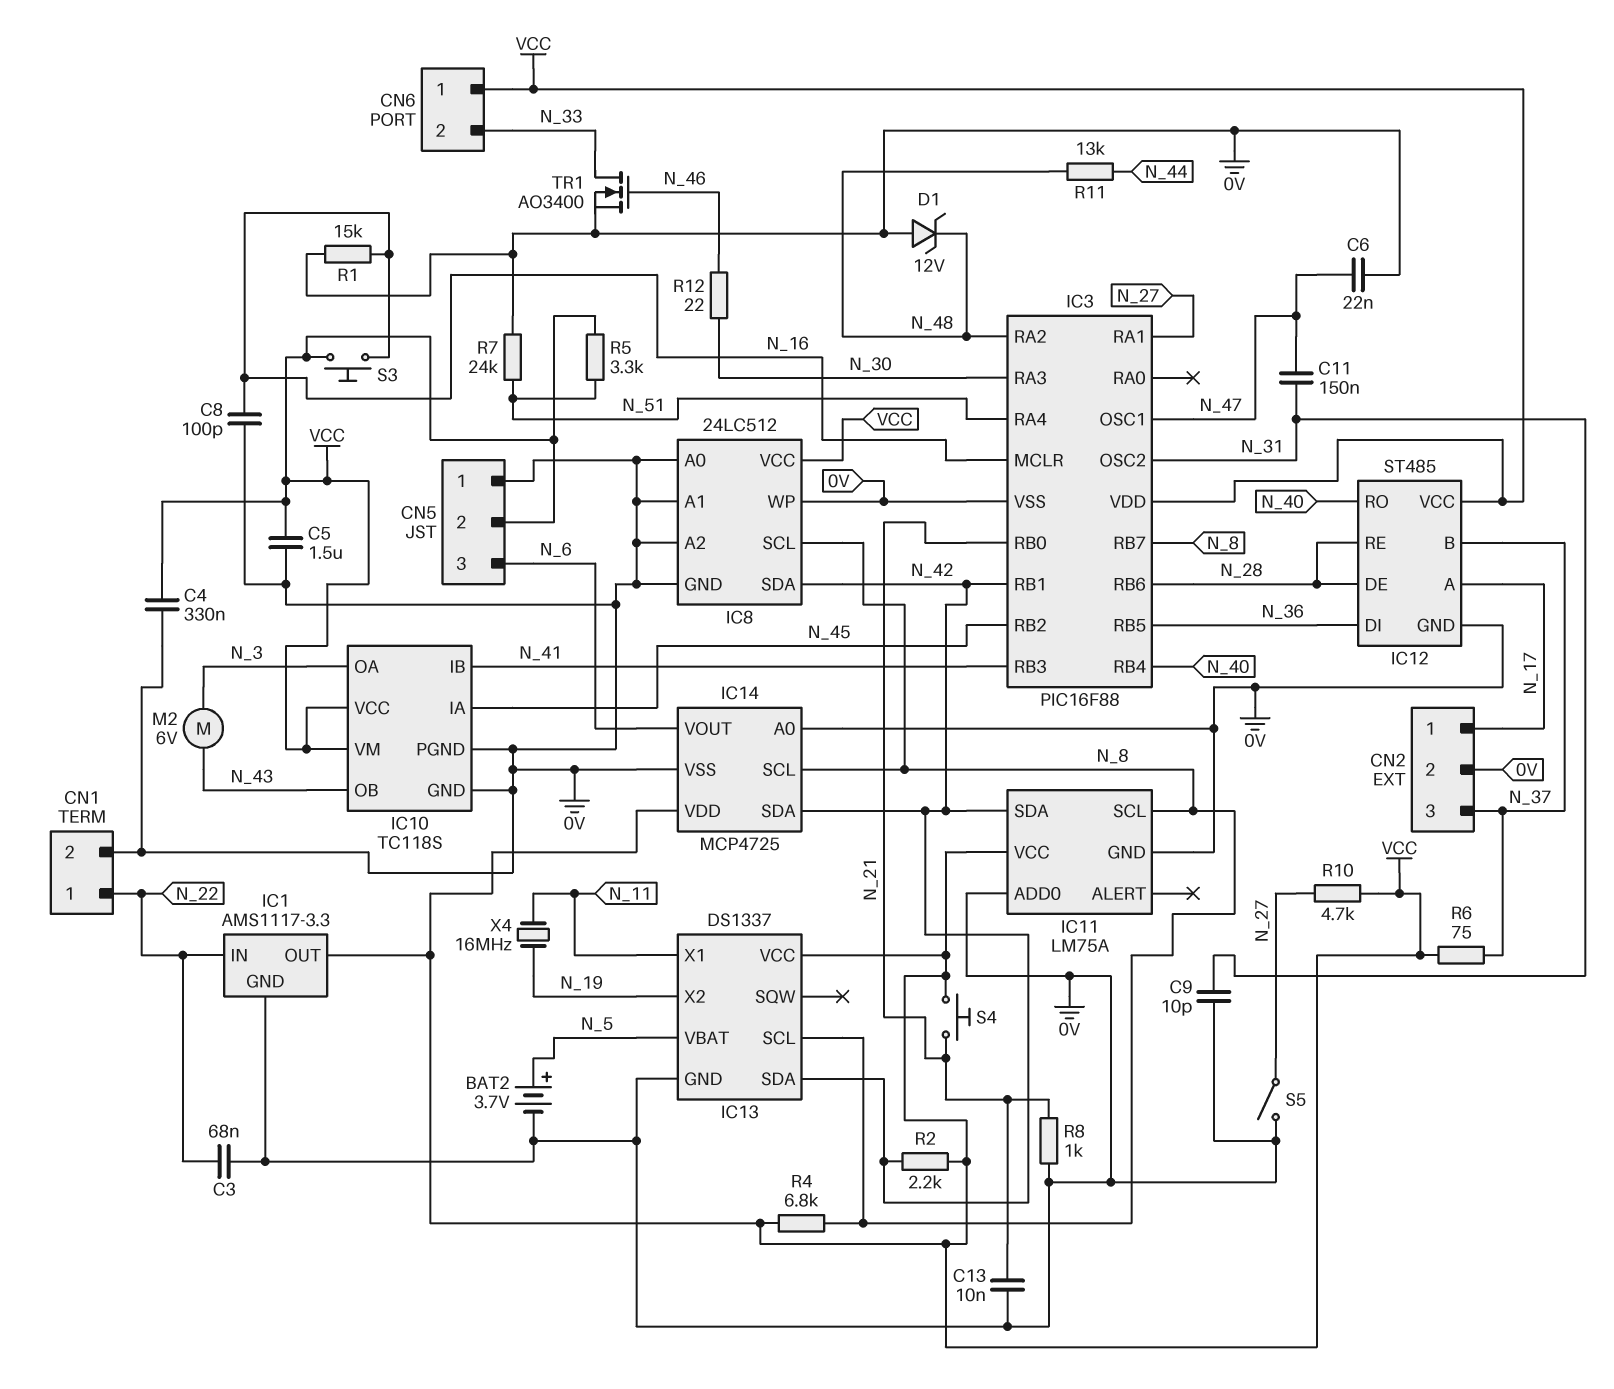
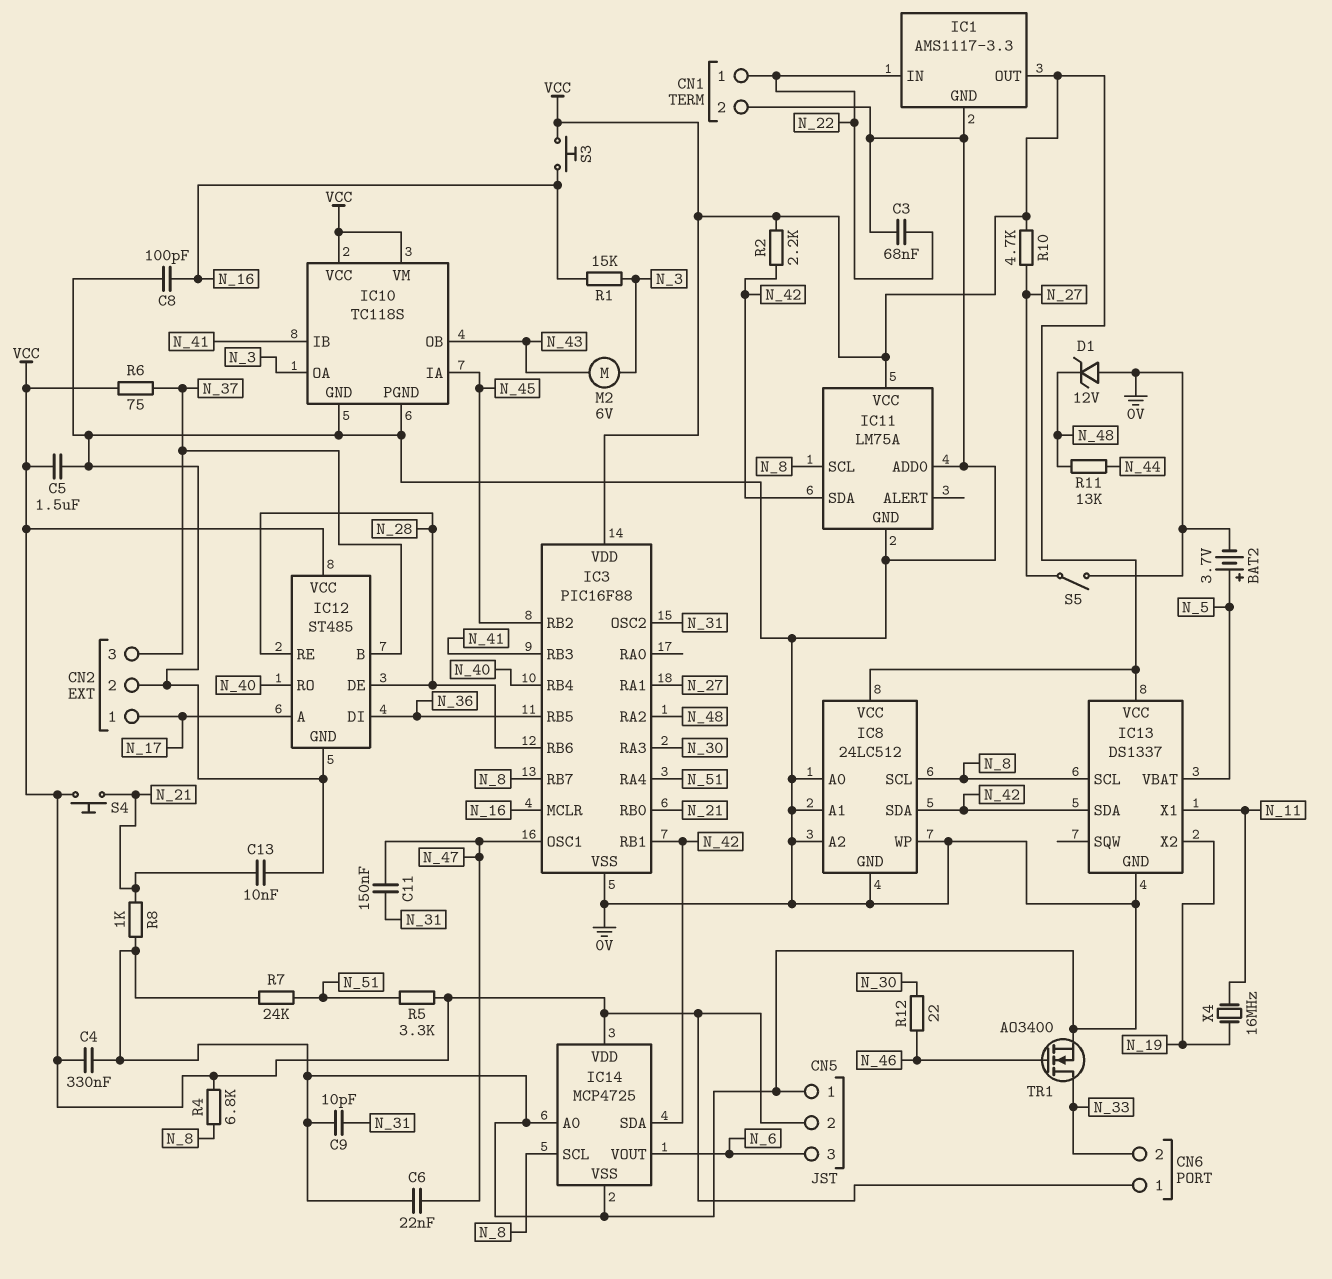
R1: 15k (0V, N_16) -> 15k (N_3, N_16)

